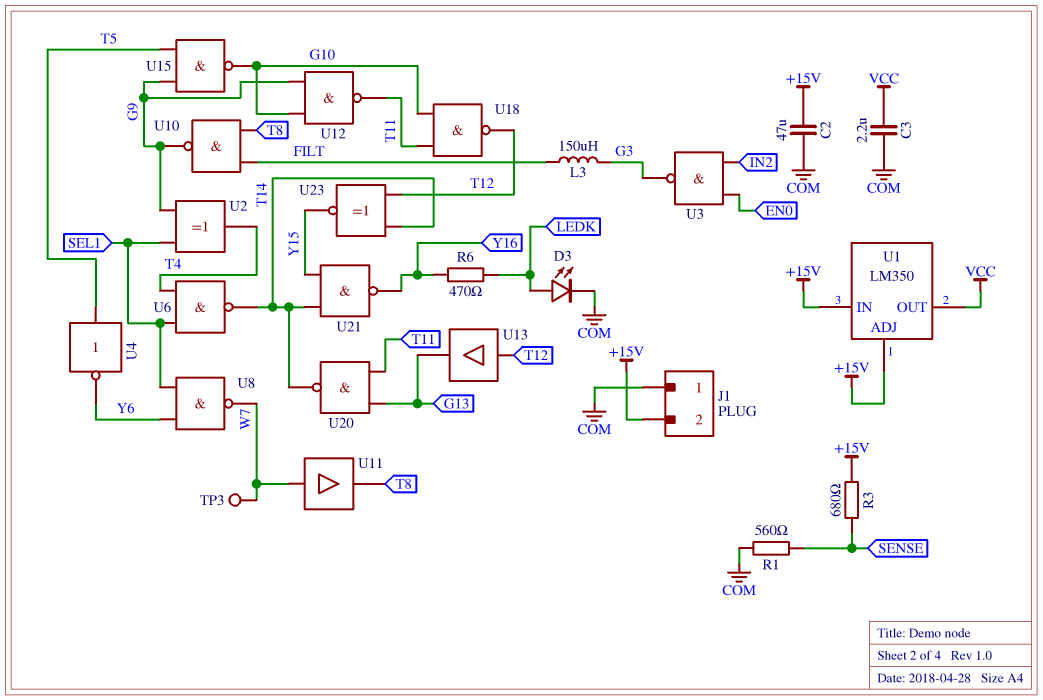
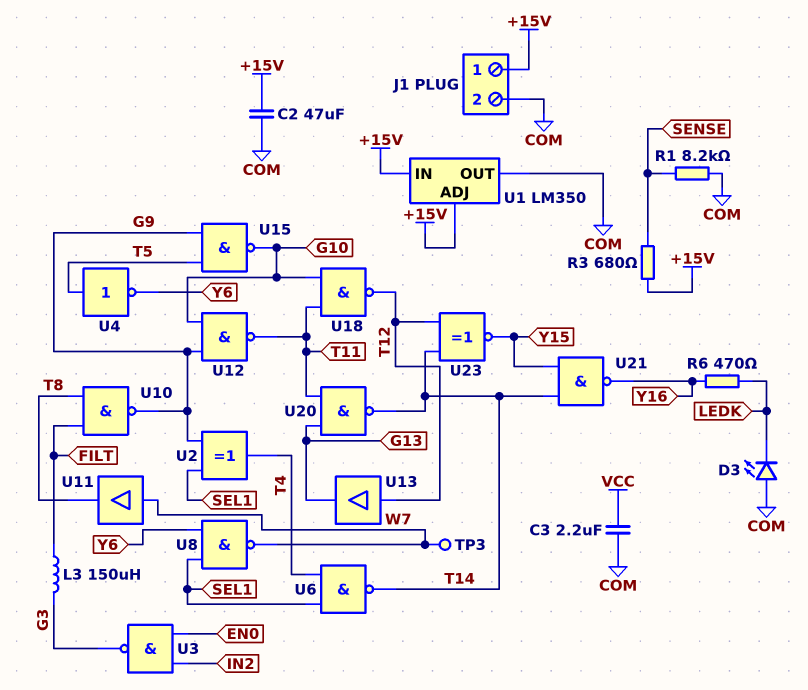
D3: LED (A LEDK, K COM) -> LED (A COM, K LEDK)
J1 pin 1: COM -> +15V
J1 pin 2: +15V -> COM
R1: 560 (COM, SENSE) -> 8.2k (COM, SENSE)
U1 pin OUT: VCC -> COM

